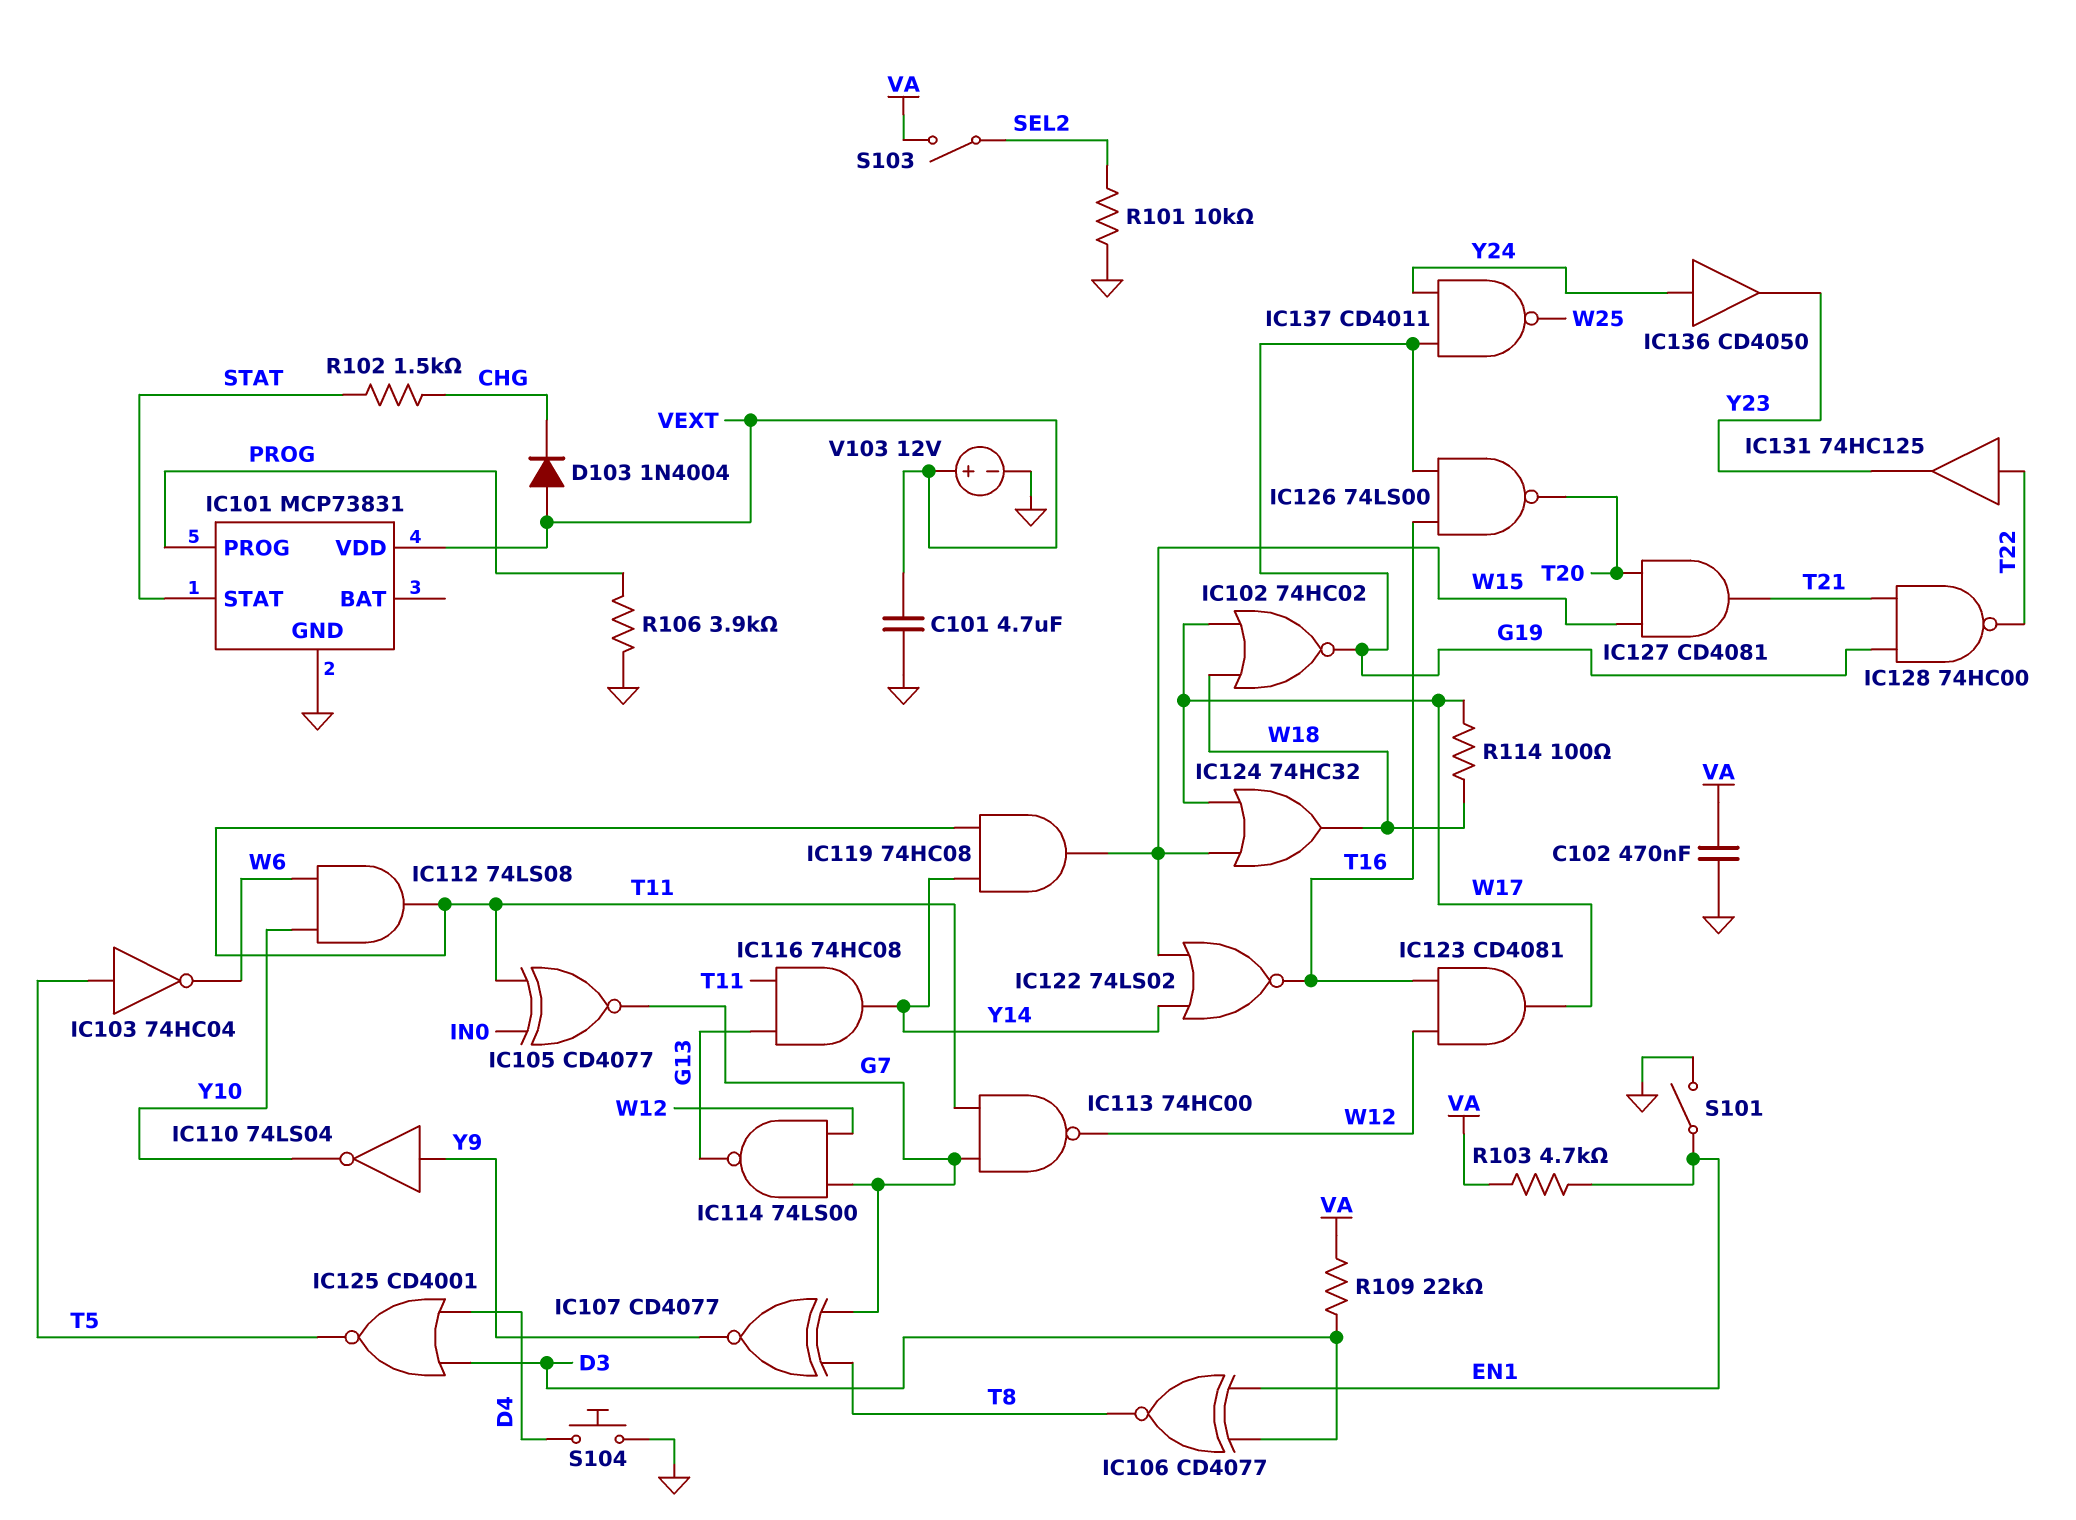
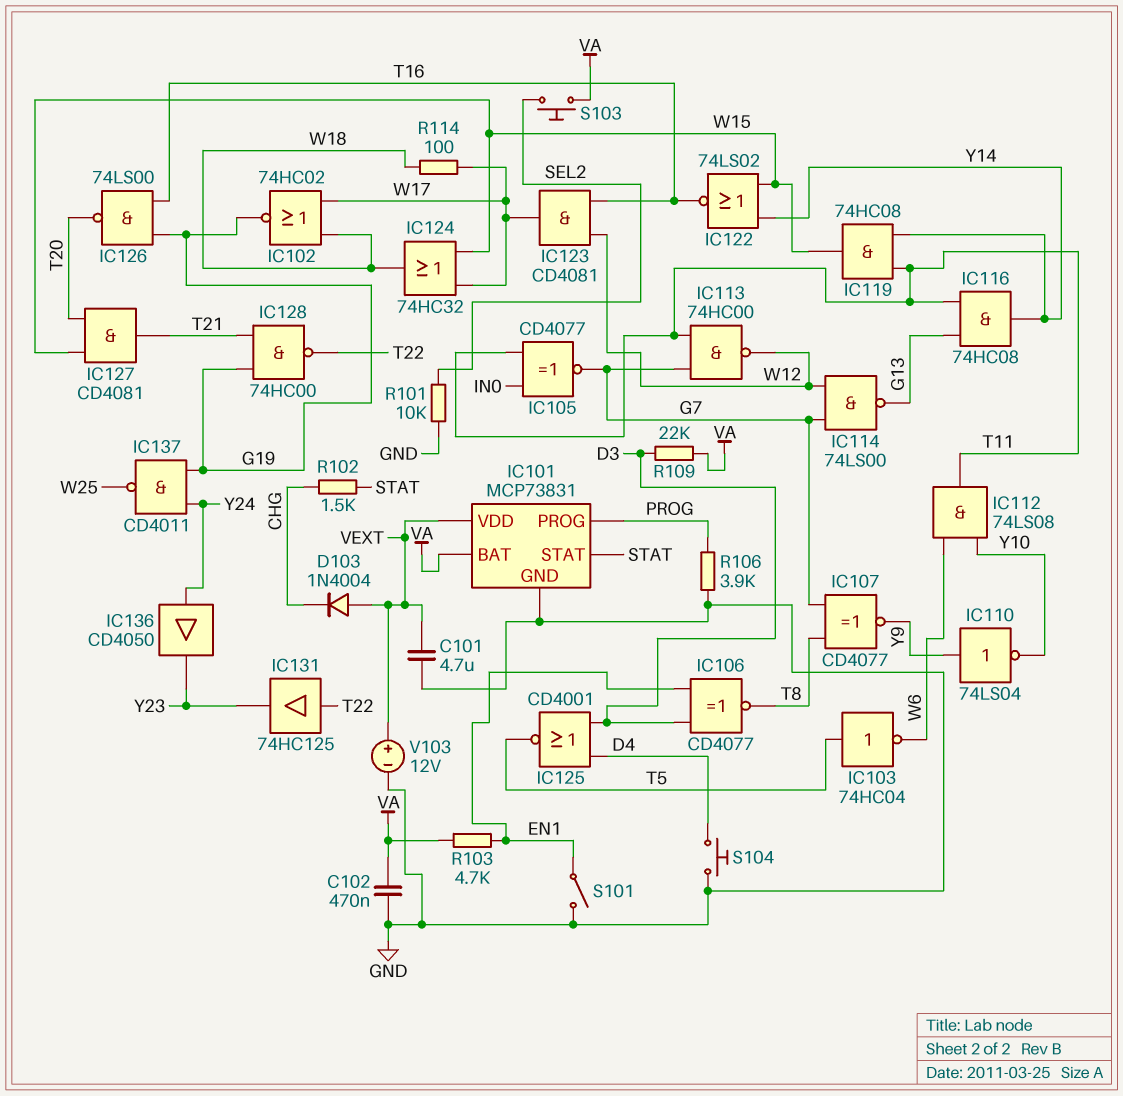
IC101 pin BAT: none -> VA
S103: switch (SEL2, VA) -> button (SEL2, VA)

